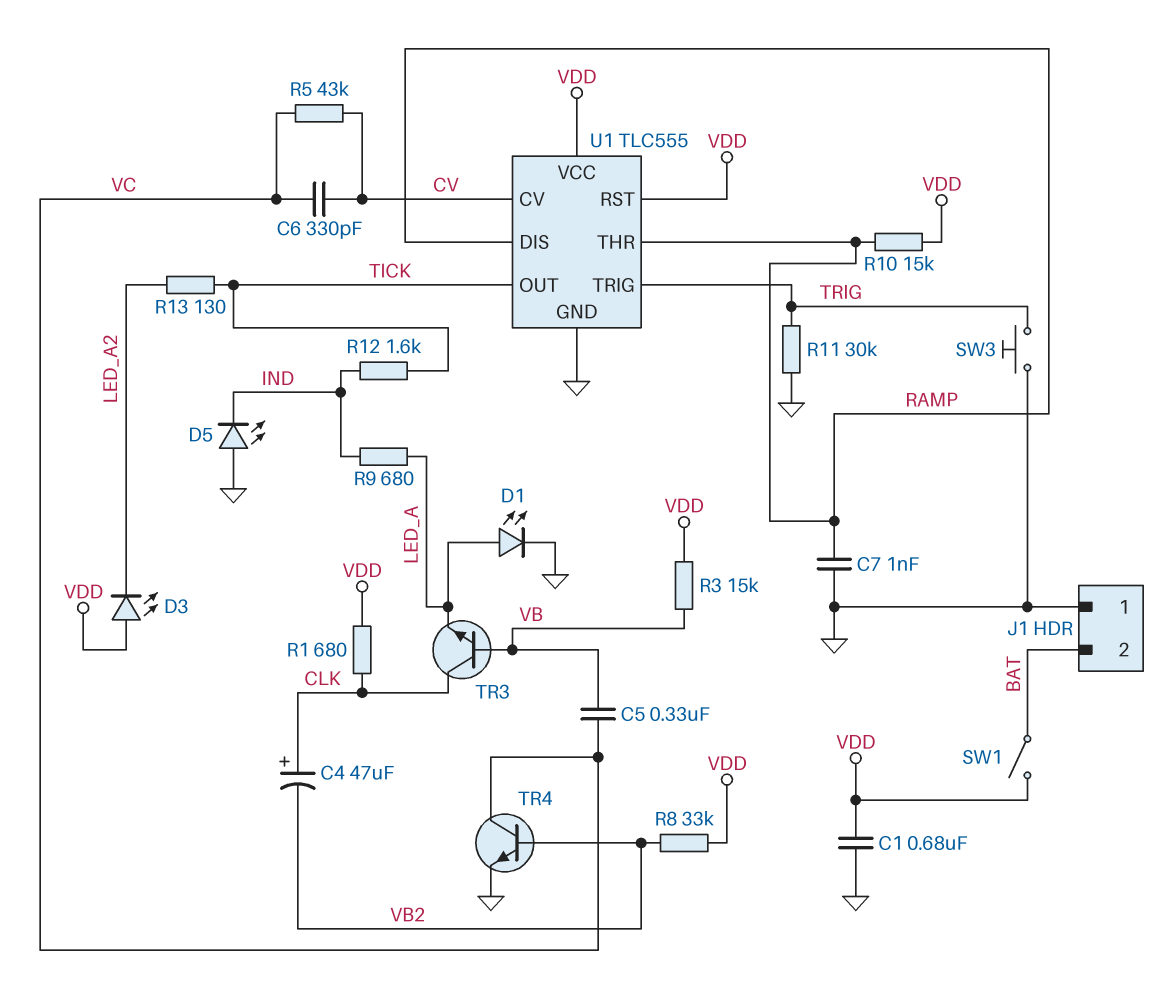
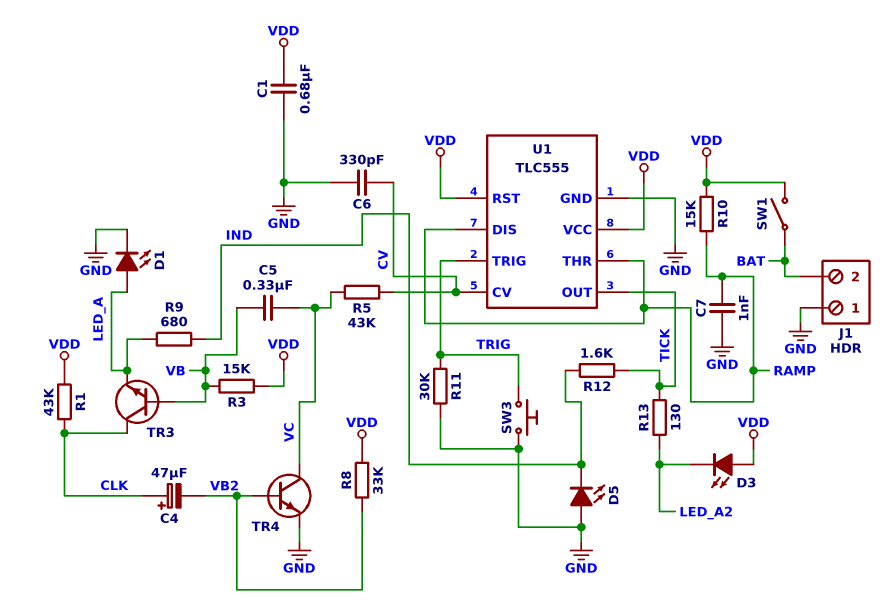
C6: 330pF (CV, VC) -> 330pF (CV, GND)
R1: 680 (CLK, VDD) -> 43k (CLK, VDD)

